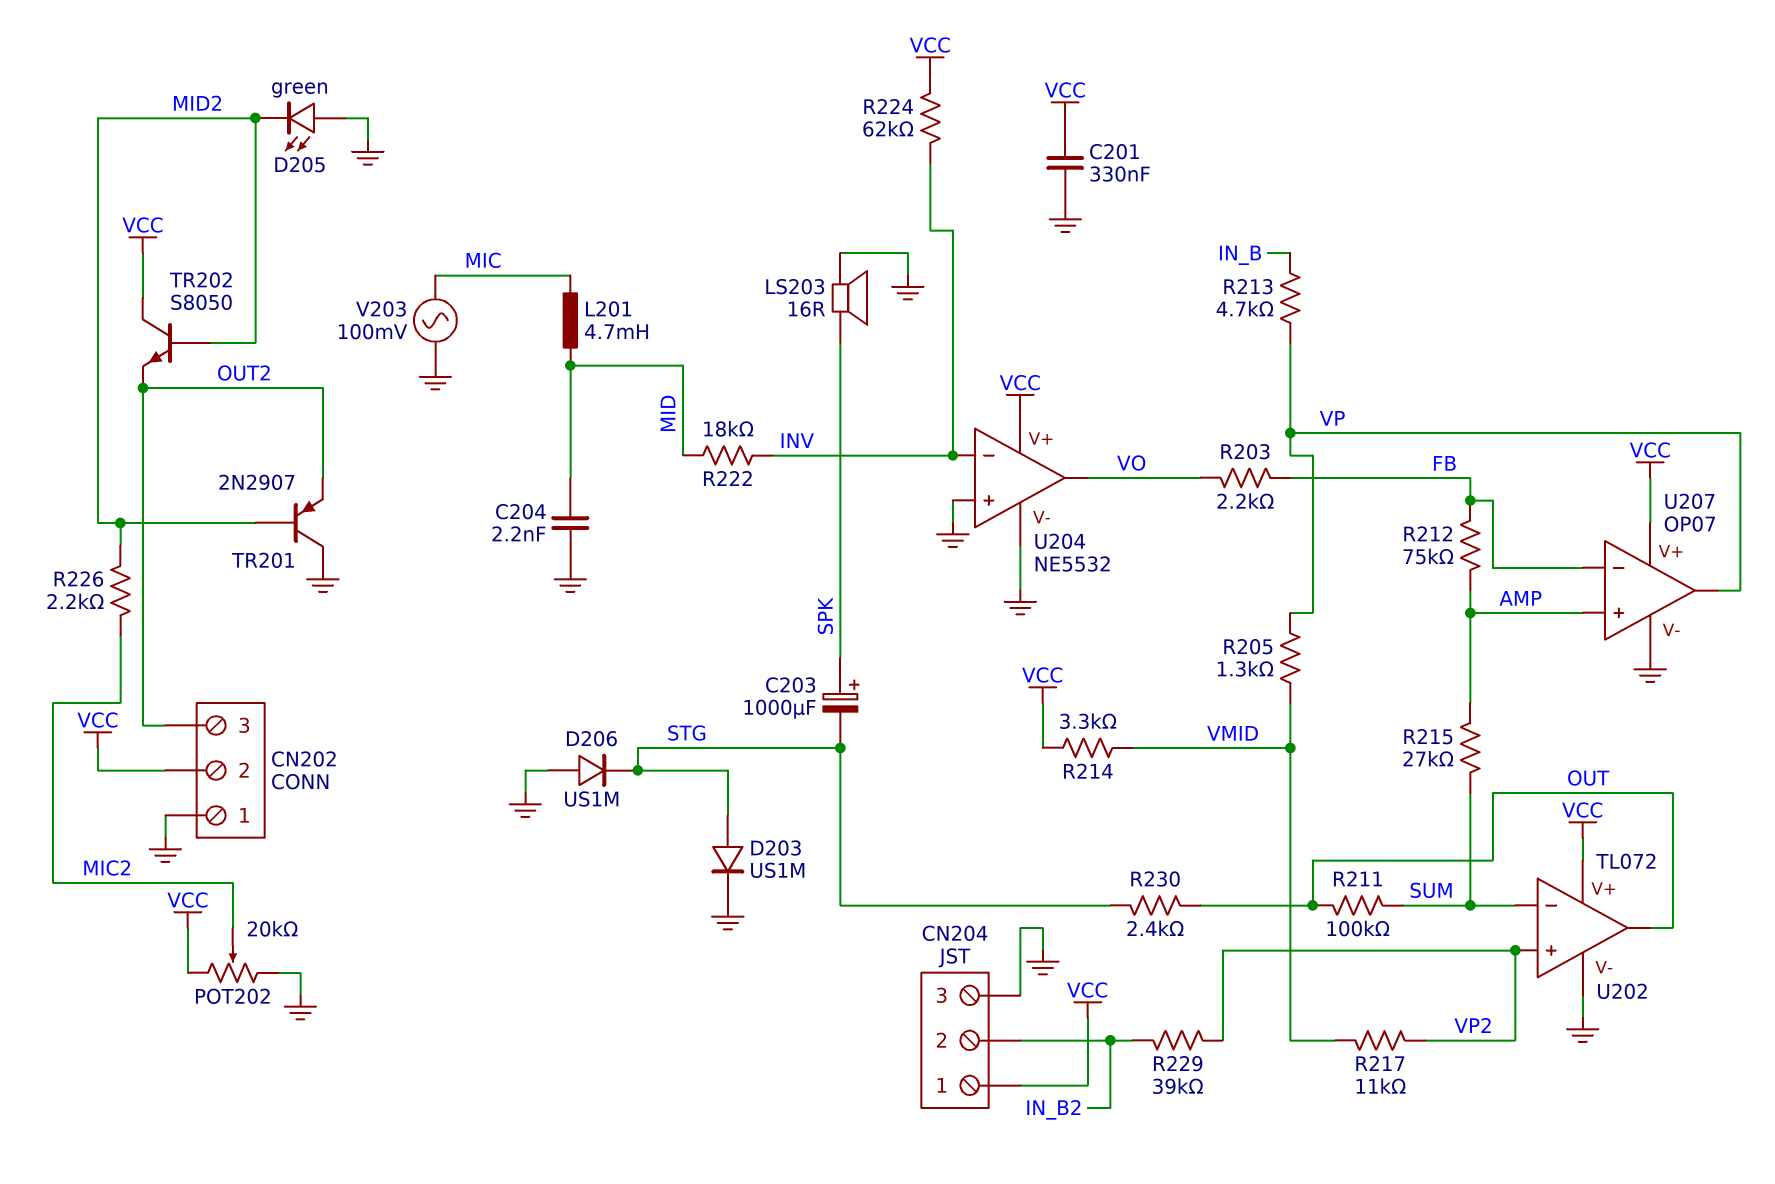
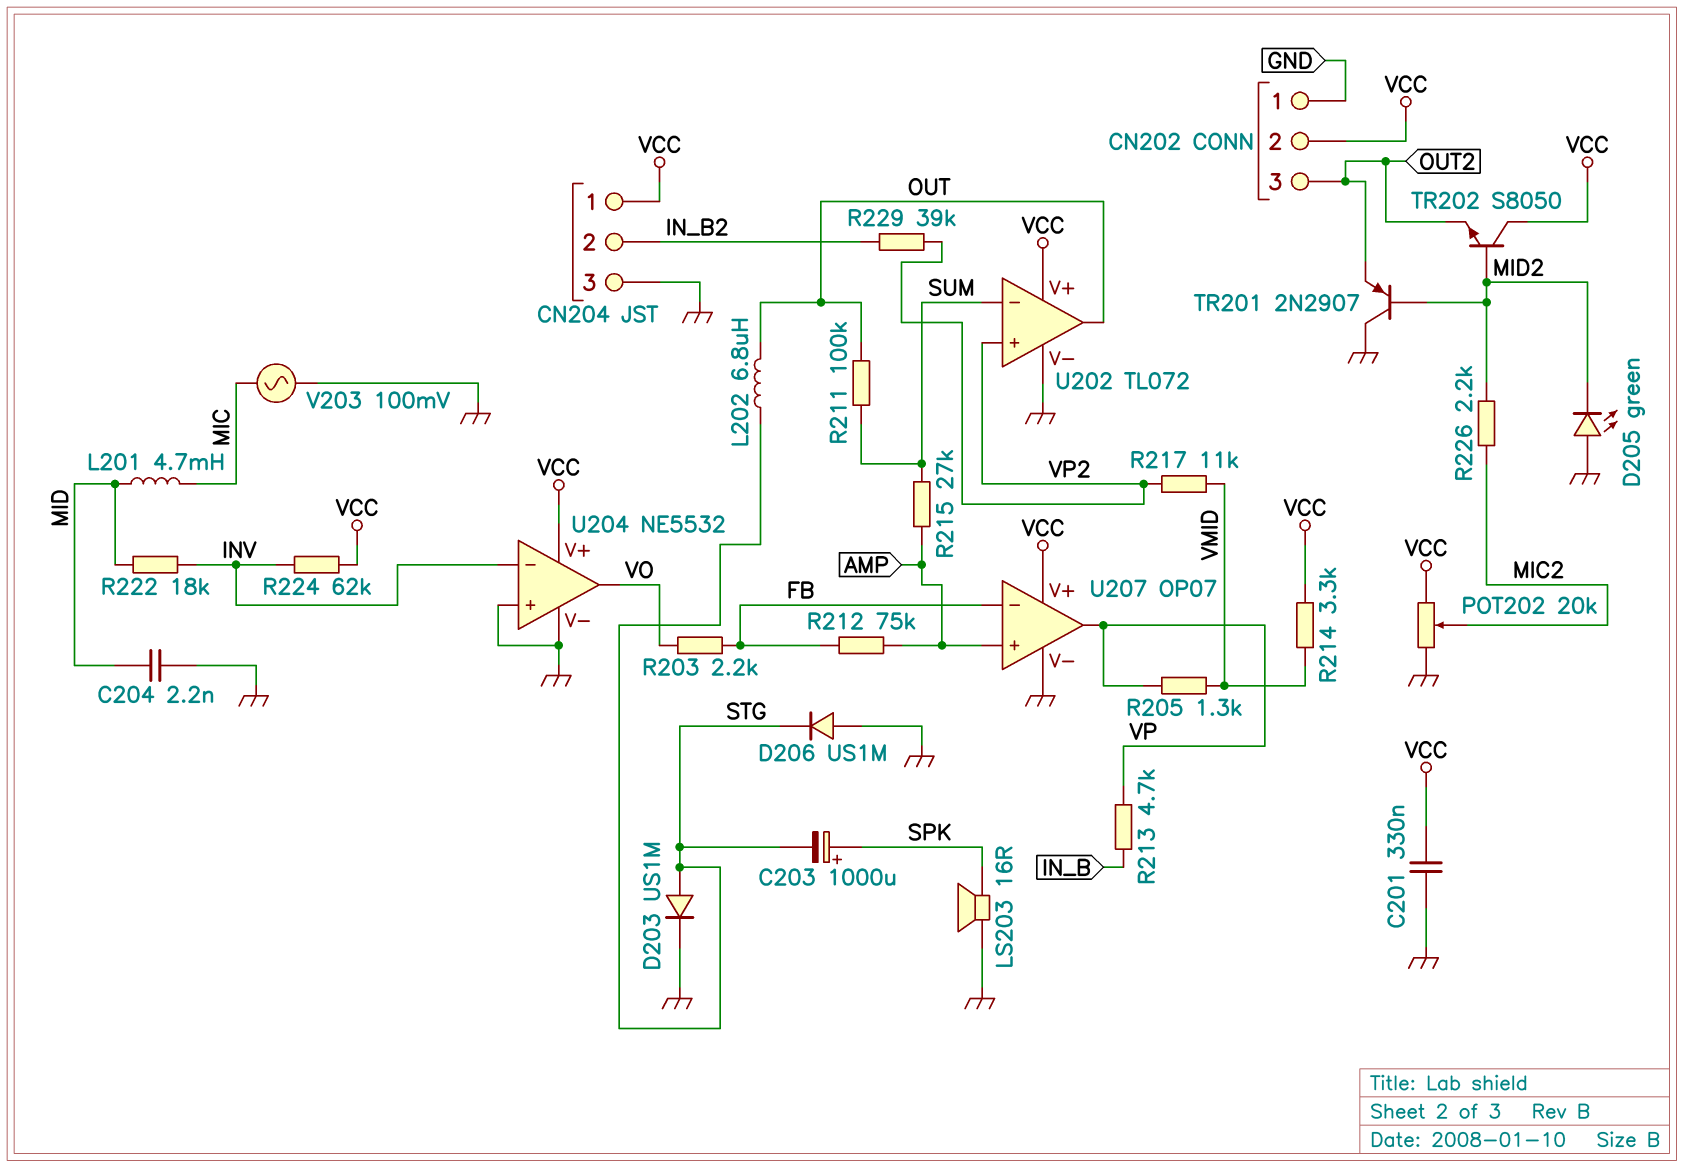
L202: none -> 6.8uH (OUT, STG)
R230: 2.4k (OUT, STG) -> none

